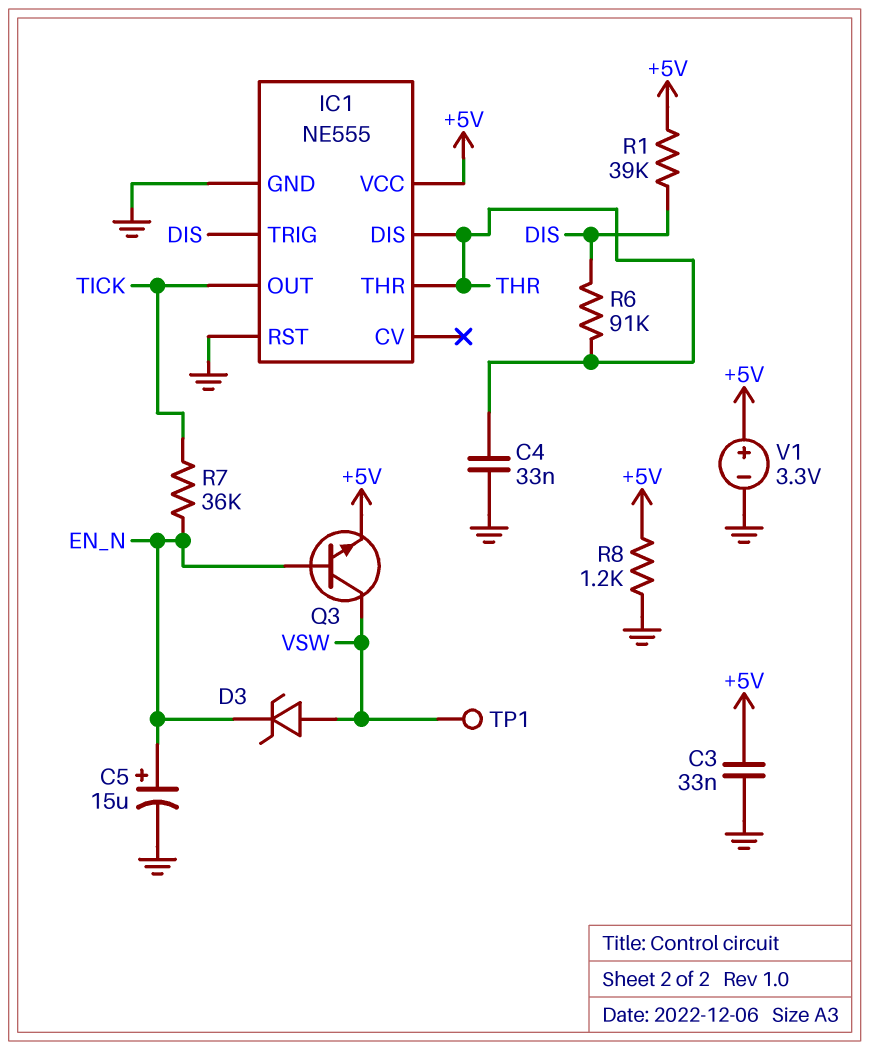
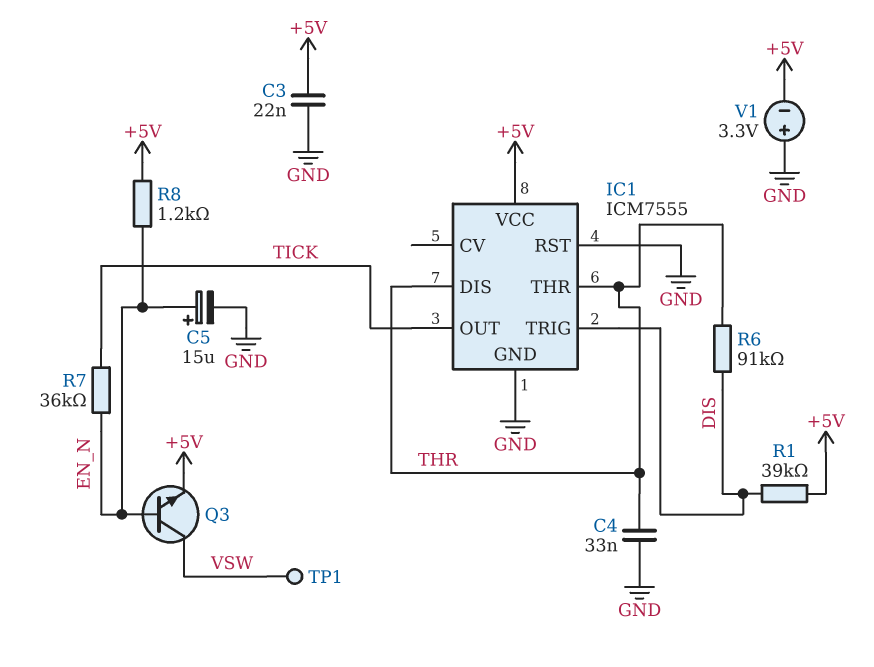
C3: 33nF (+5V, GND) -> 22nF (+5V, GND)
D3: zener (A VSW, K EN_N) -> none
IC1: NE555 -> ICM7555
R8: 1.2k (+5V, GND) -> 1.2k (+5V, EN_N)
V1: 3.3V (plus +5V, minus GND) -> 3.3V (plus GND, minus +5V)

